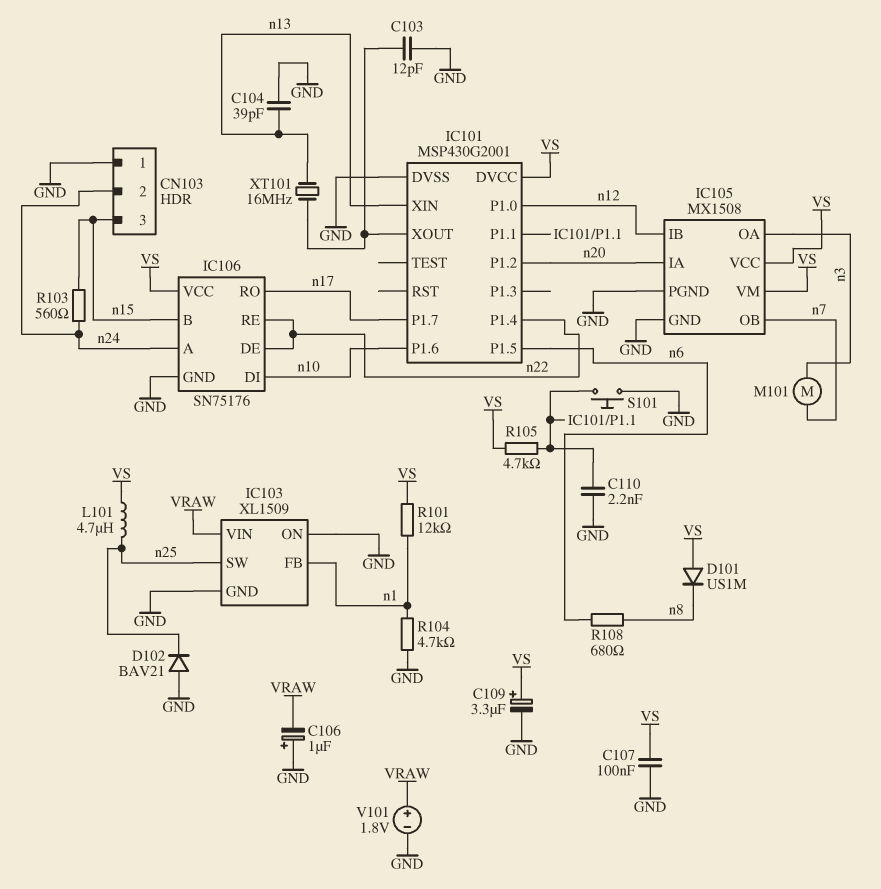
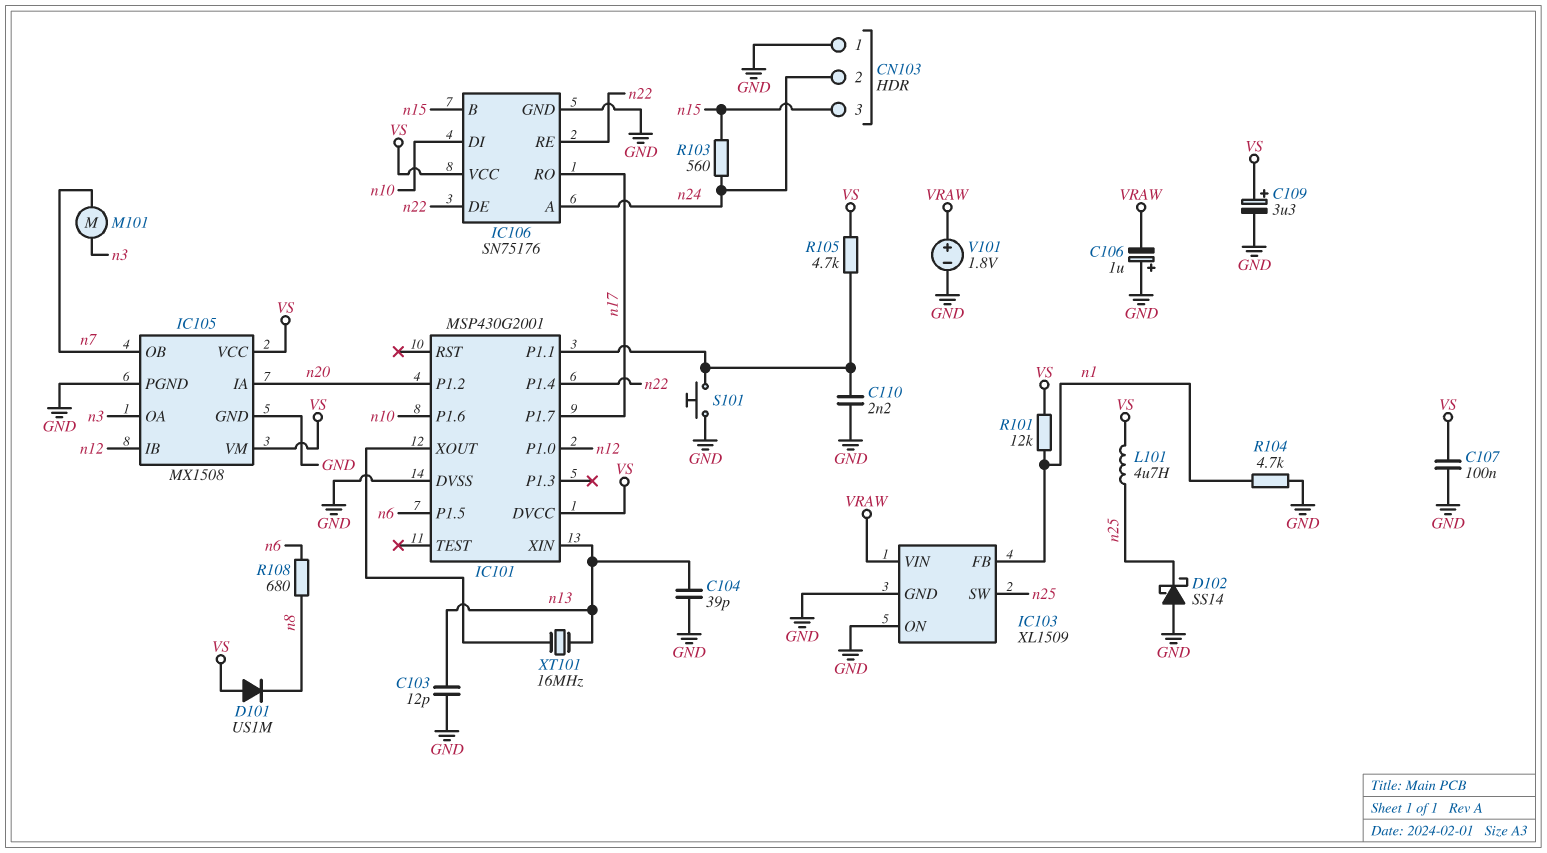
C103: 12pF (GND, IC101/XOUT) -> 12pF (GND, n13)
D102: diode BAV21 (A GND, K n25) -> schottky SS14 (A GND, K n25)

